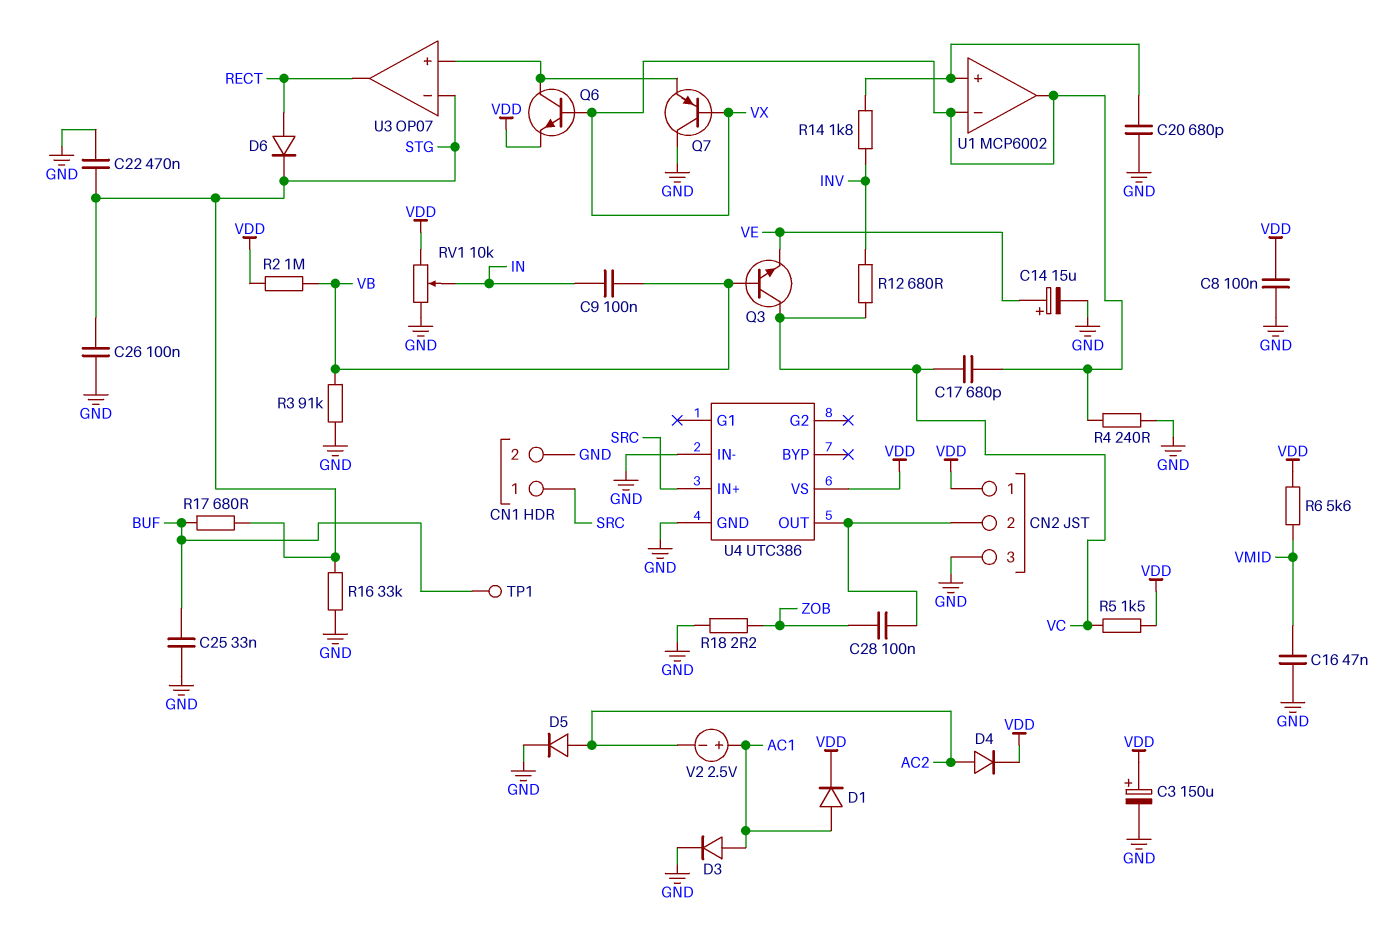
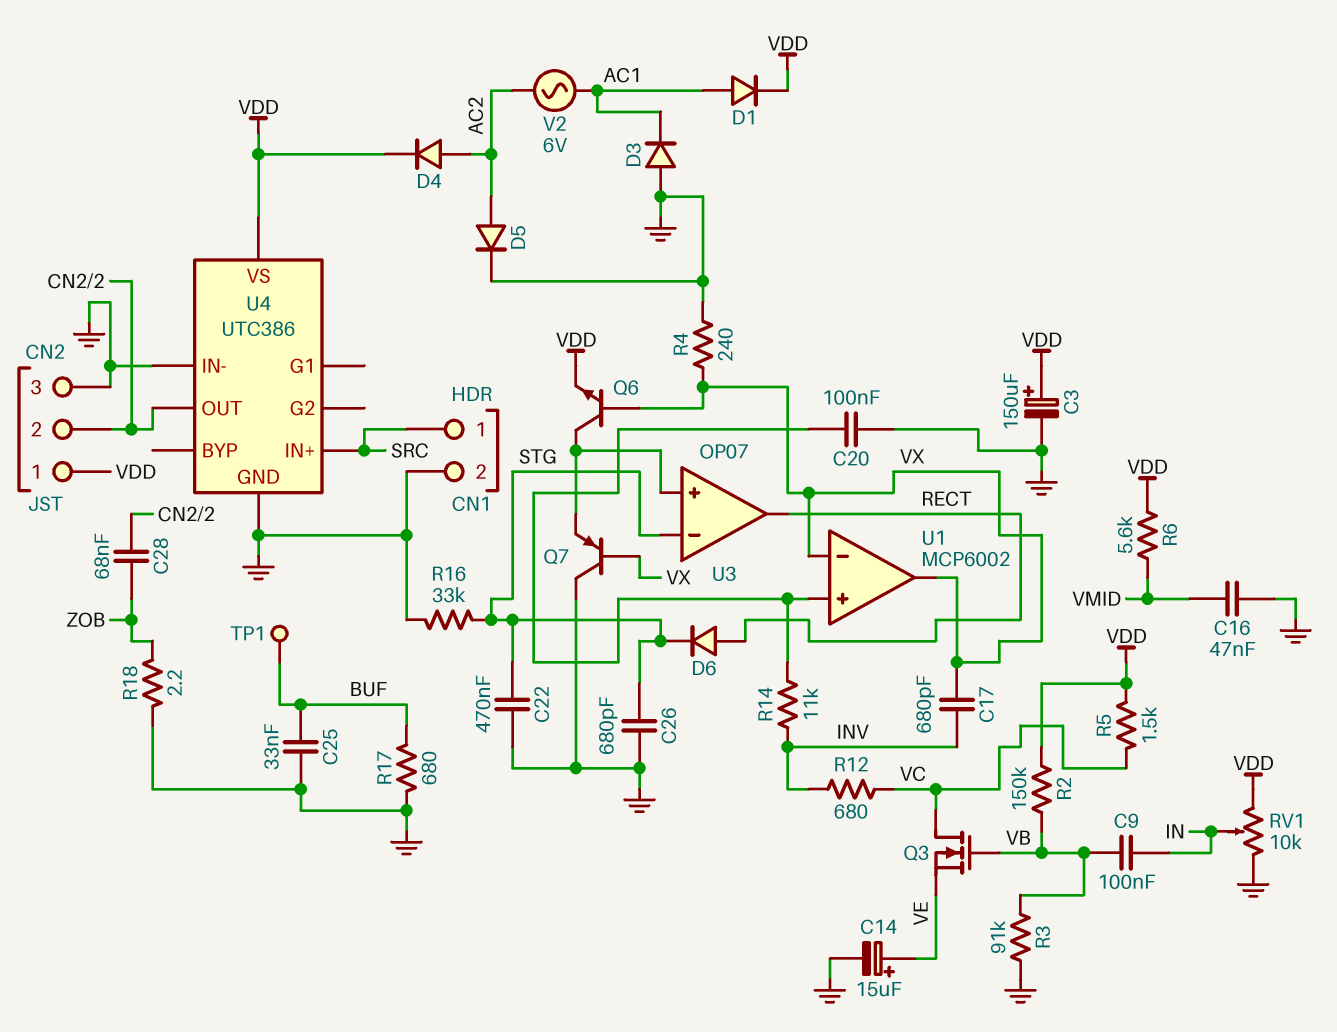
C8: 100nF (GND, VDD) -> none
C17: 680pF (VC, VX) -> 680pF (INV, VX)
C20: 680pF (GND, U1/in+) -> 100nF (GND, U1/in+)
C26: 100nF (GND, STG) -> 680pF (GND, STG)
C28: 100nF (CN2/2, ZOB) -> 68nF (CN2/2, ZOB)
D3: diode (A AC1, K GND) -> diode (A GND, K AC1)
Q3: NPN (B VB, C VC, E VE) -> NMOS (G VB, D VC, S VE)
R2: 1M (VB, VDD) -> 150k (VB, VDD)
R14: 1.8k (INV, U1/in+) -> 11k (INV, U1/in+)
R17: 680 (BUF, STG) -> 680 (BUF, GND)
V2: 2.5V (plus AC1, minus AC2) -> AC 6V (AC1, AC2)

